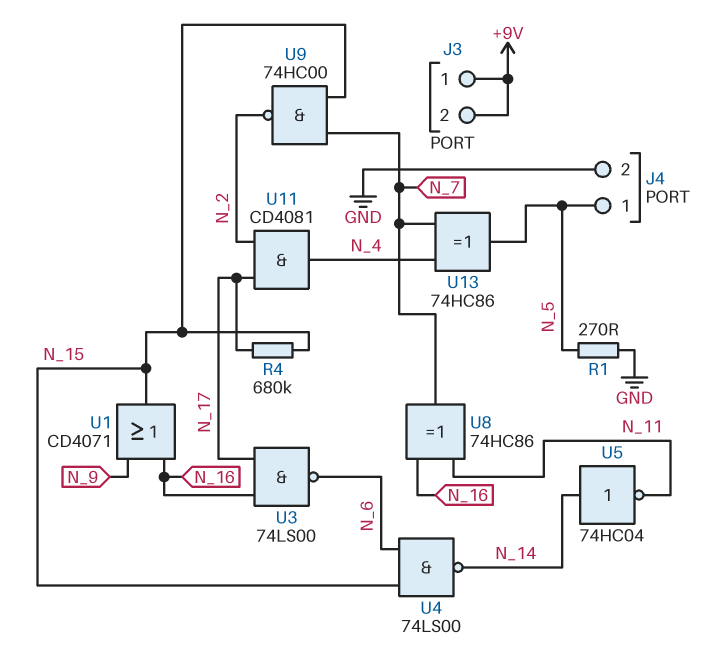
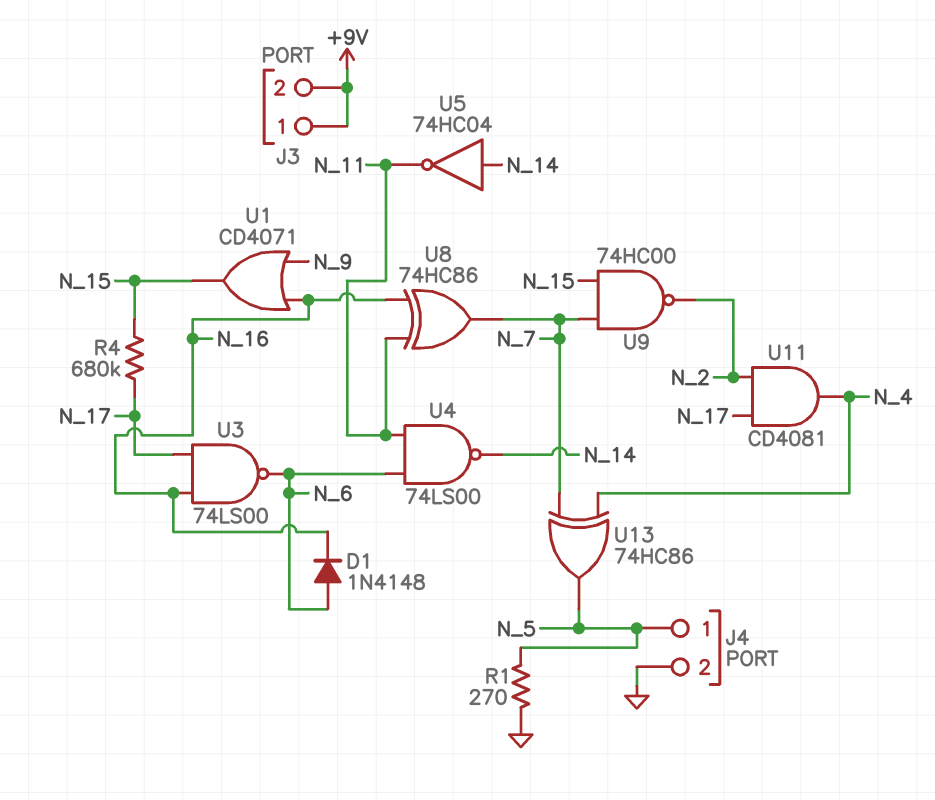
D1: none -> diode 1N4148 (A N_6, K N_16)
U4: NAND 74LS00 (in N_6, in N_15, out N_14) -> NAND 74LS00 (in N_6, in N_11, out N_14)

